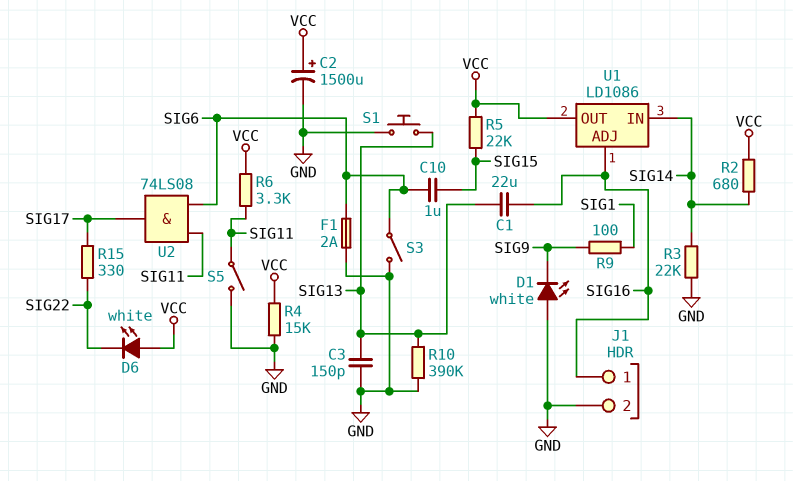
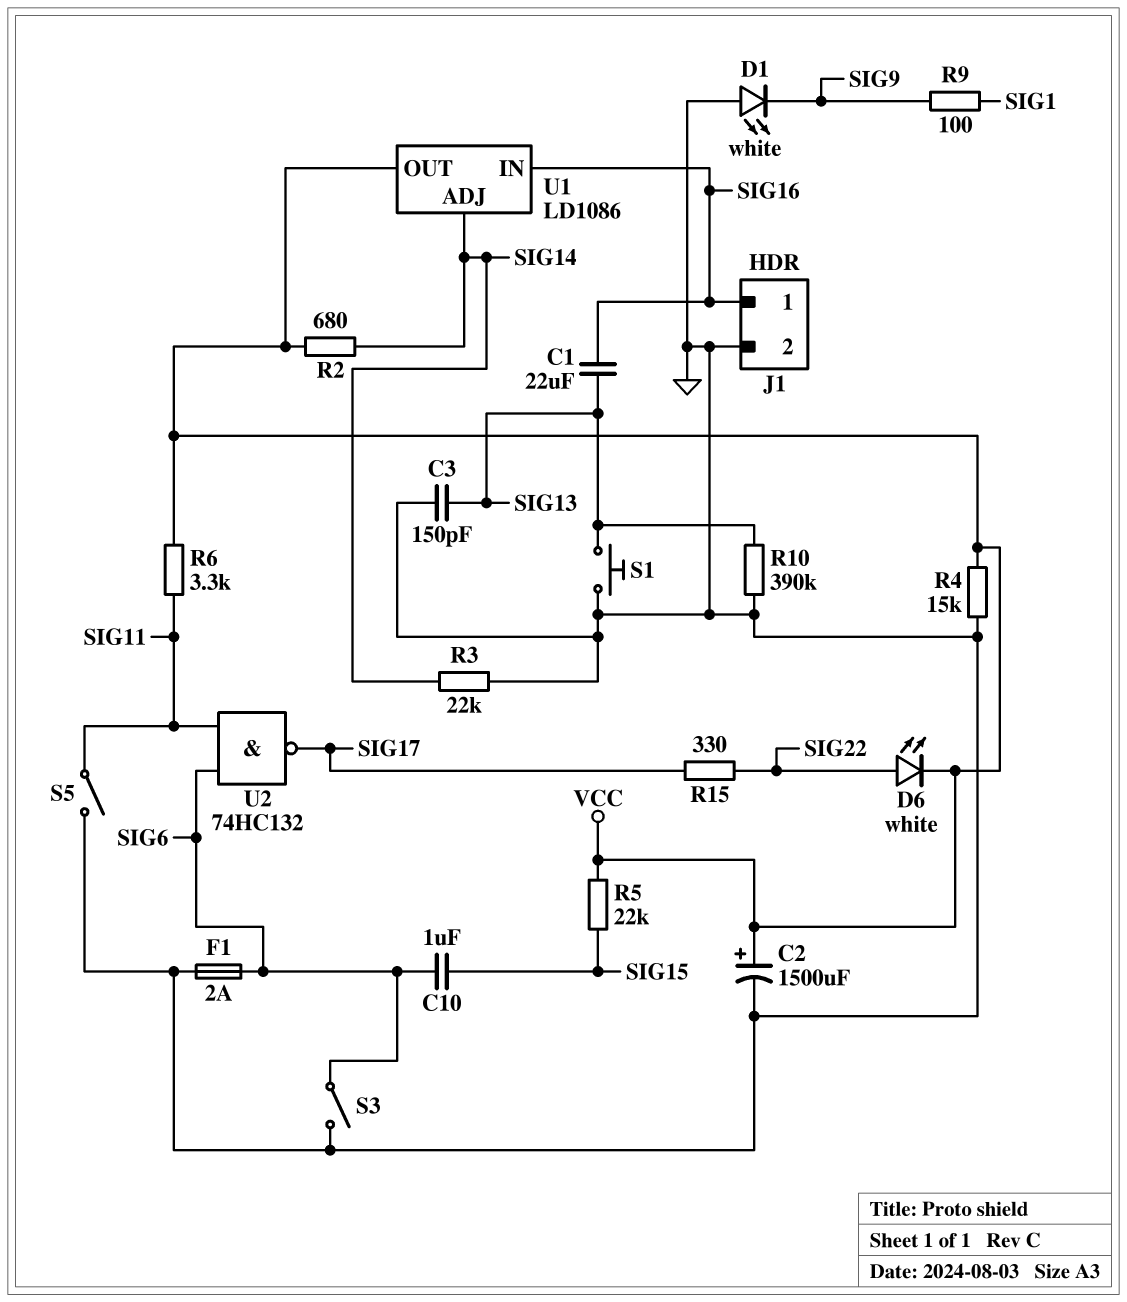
D6: LED white (A VCC, K SIG22) -> LED white (A SIG22, K VCC)
U1 pin ADJ: SIG16 -> SIG14
U1 pin IN: SIG14 -> SIG16
U2: AND 74LS08 (in SIG6, in SIG11, out SIG17) -> NAND 74HC132 (in SIG6, in SIG11, out SIG17)

